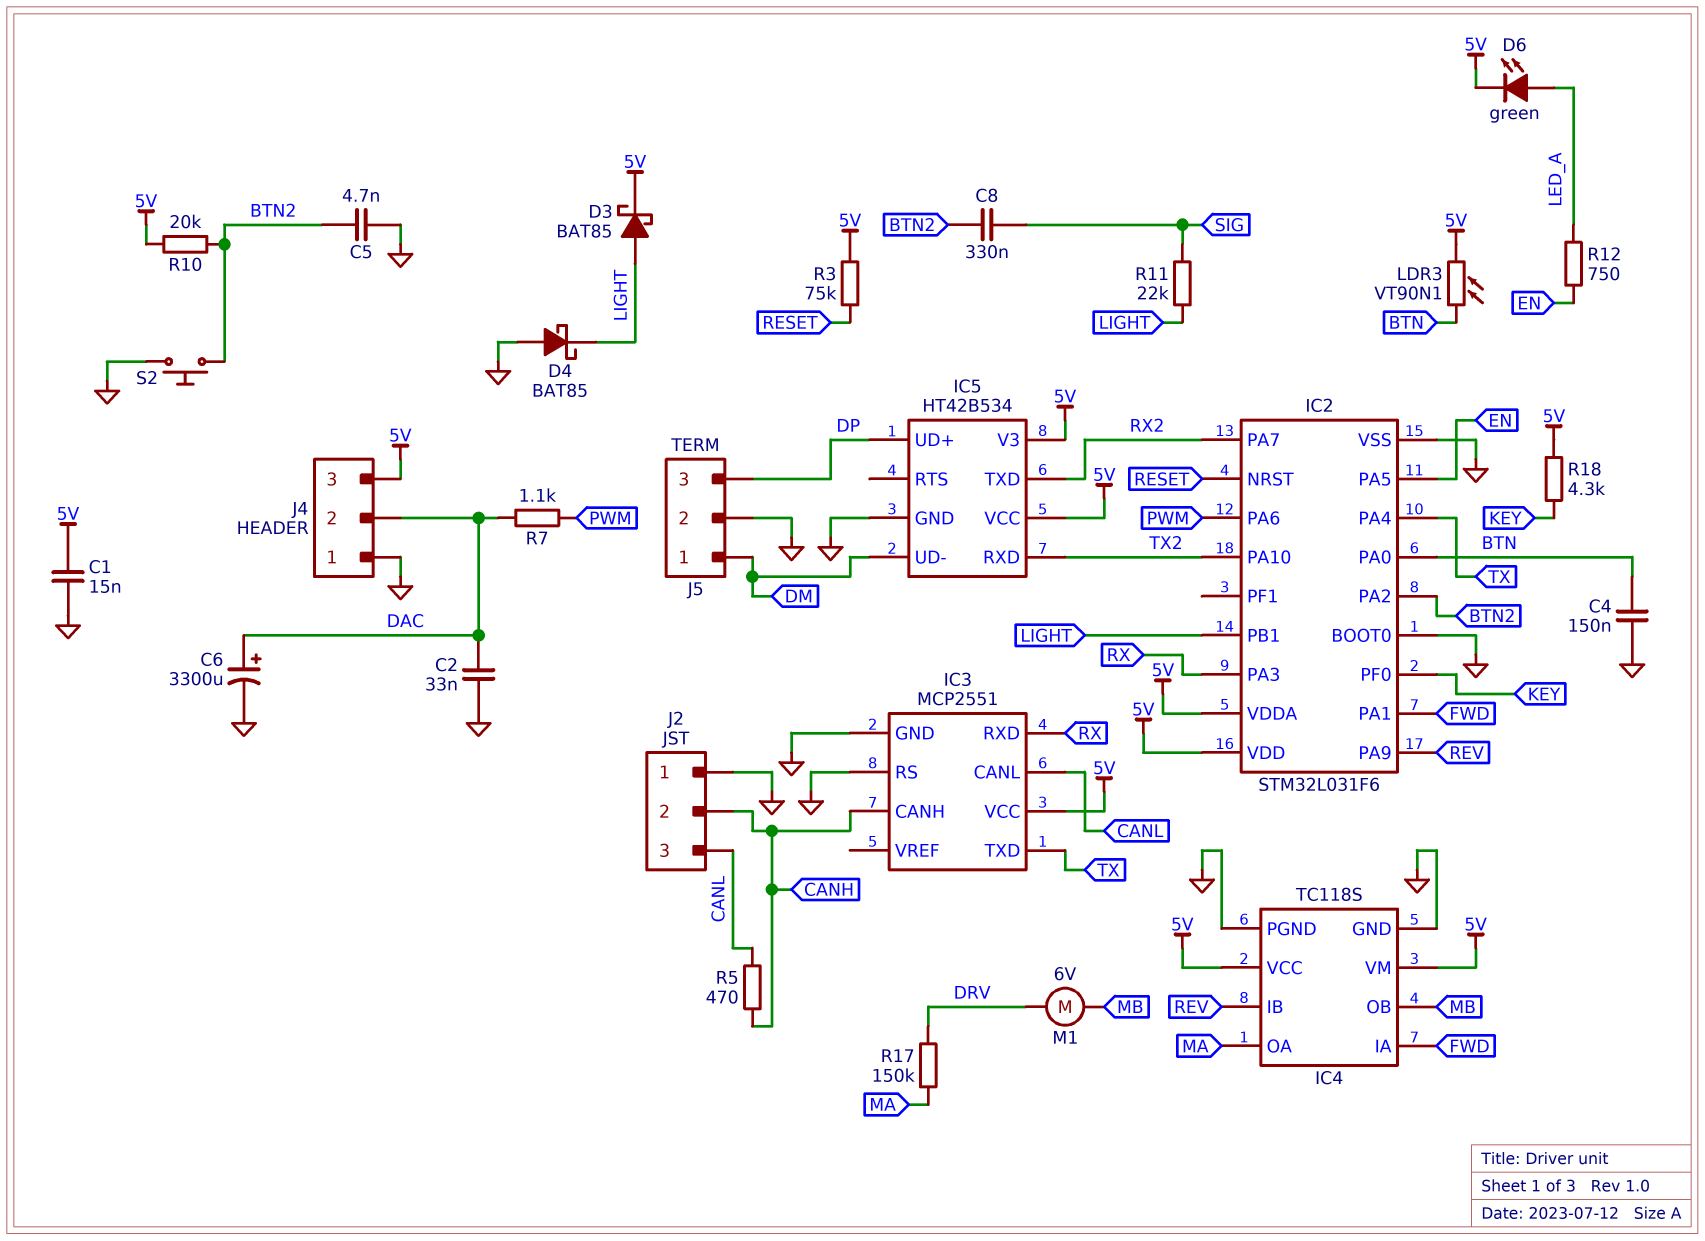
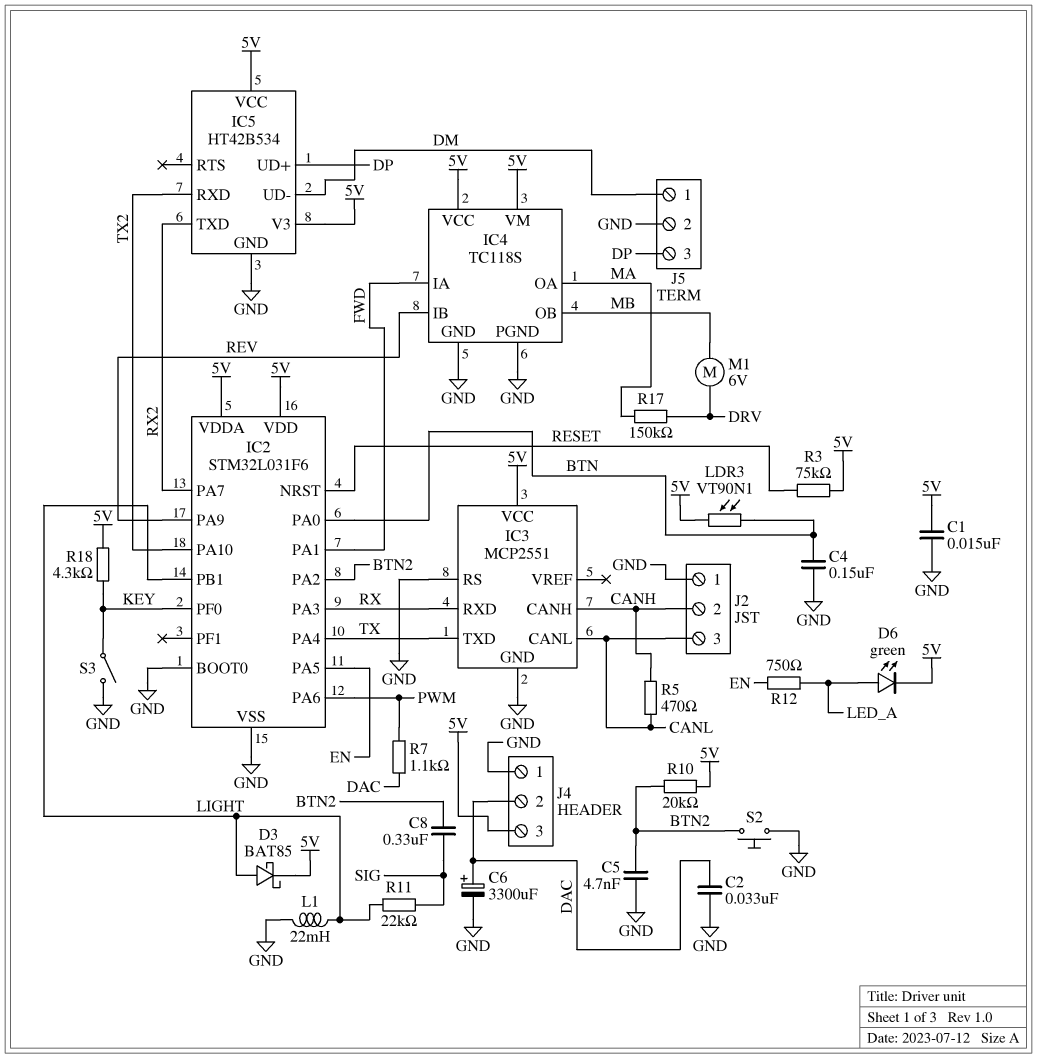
D4: schottky BAT85 (A GND, K LIGHT) -> none
L1: none -> 22mH (GND, LIGHT)
S3: none -> switch (GND, KEY)

